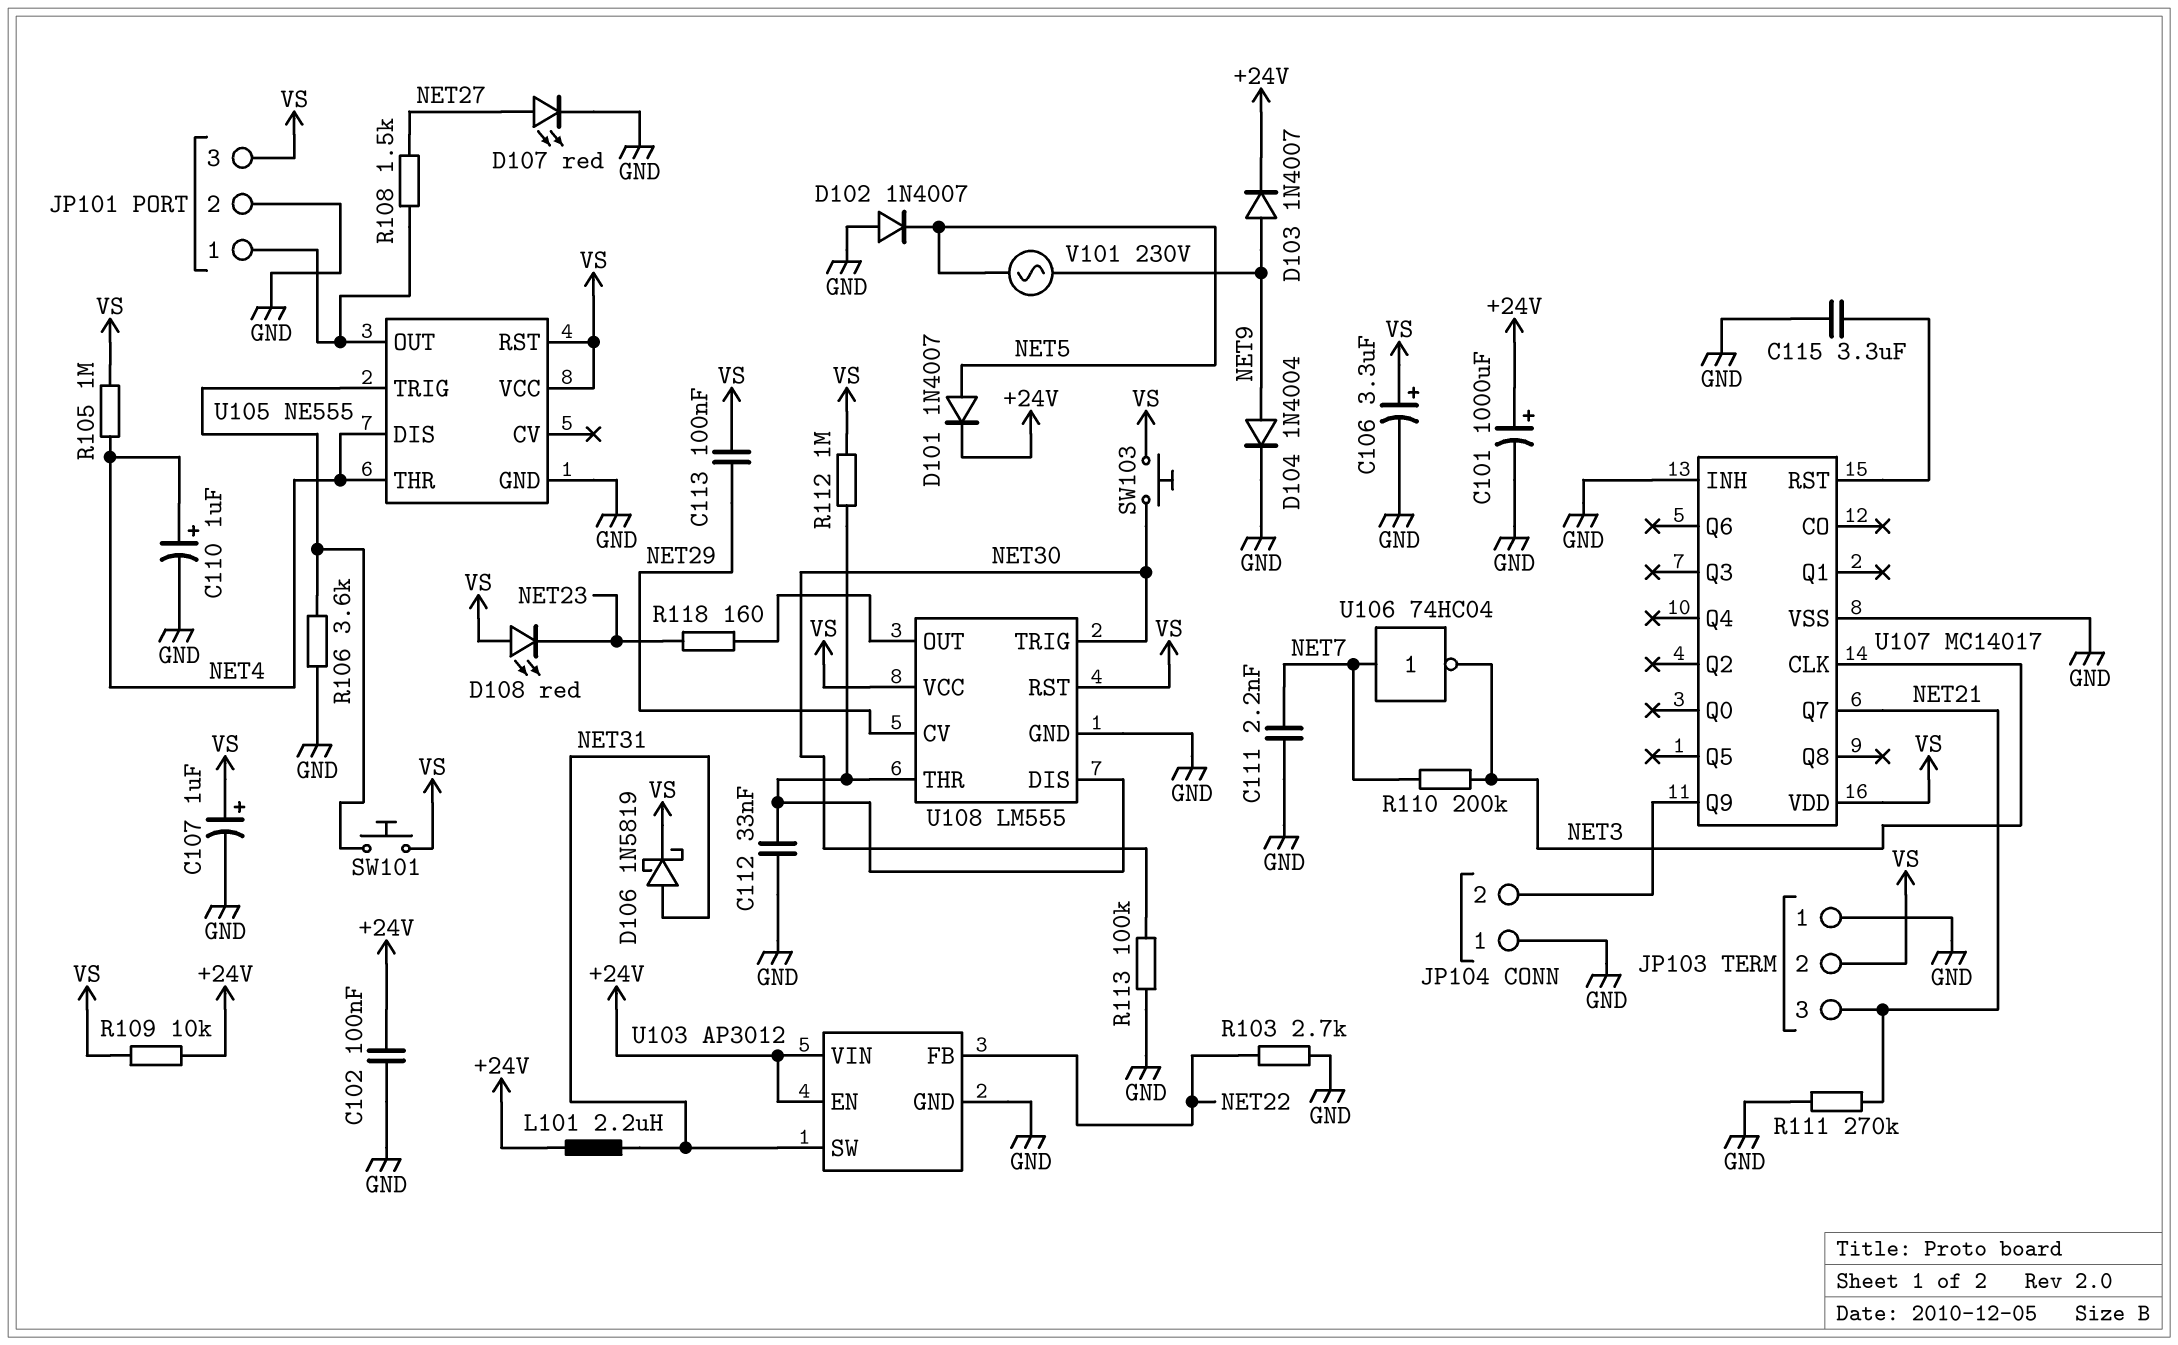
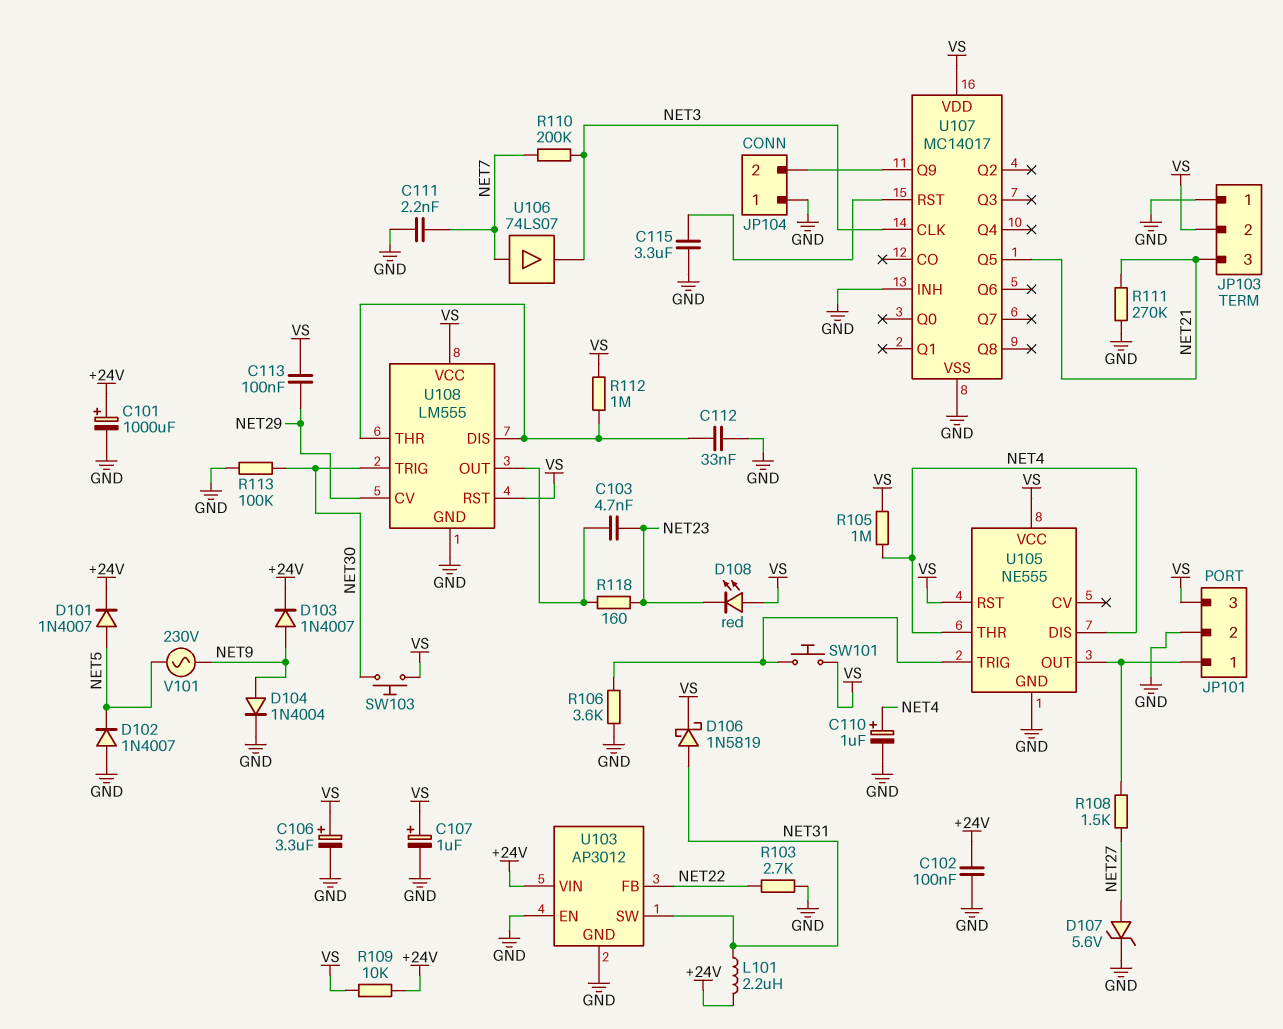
C103: none -> 4.7nF (NET23, U108/OUT)
D107: LED red (A NET27, K GND) -> zener 5.6V (A NET27, K GND)
U103 pin EN: +24V -> GND
U106: NOT 74HC04 (in NET7, out NET3) -> buffer 74LS07 (in NET7, out NET3)
U107 pin Q5: none -> NET21
U107 pin Q7: NET21 -> none

